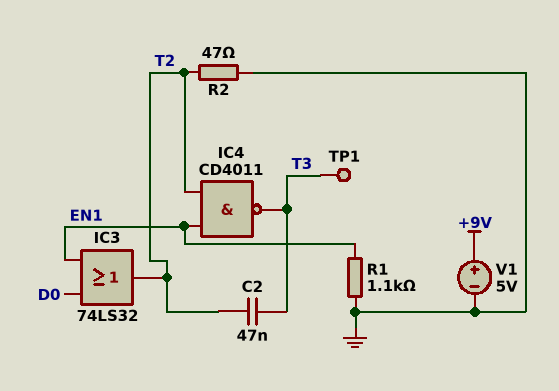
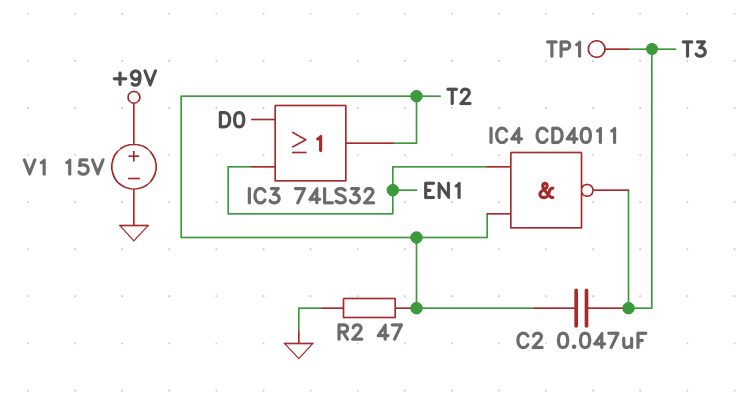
R1: 1.1k (EN1, GND) -> none
V1: 5V (plus +9V, minus GND) -> 15V (plus +9V, minus GND)

